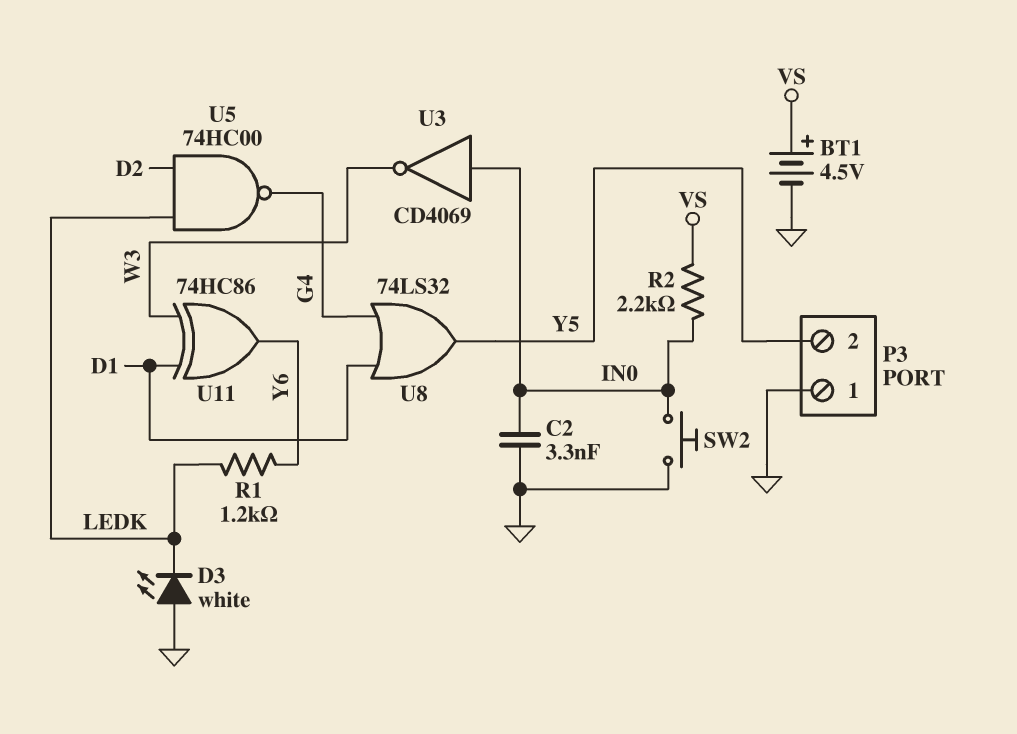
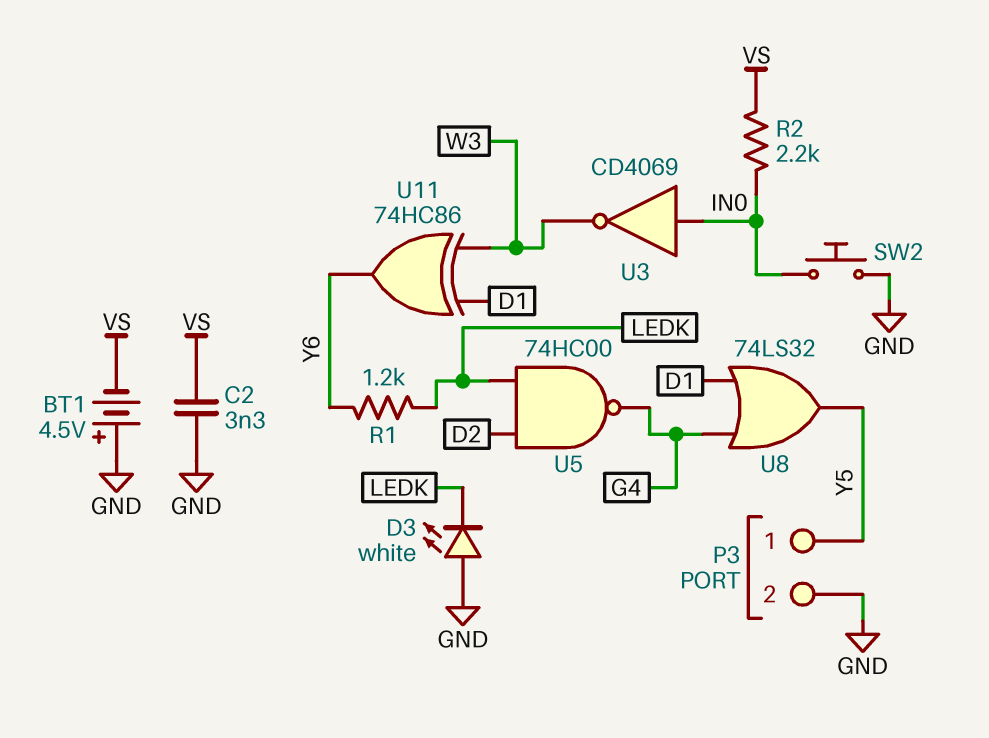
BT1: 4.5V (plus VS, minus GND) -> 4.5V (plus GND, minus VS)
C2: 3.3nF (GND, IN0) -> 3.3nF (GND, VS)
P3 pin 1: GND -> Y5
P3 pin 2: Y5 -> GND

